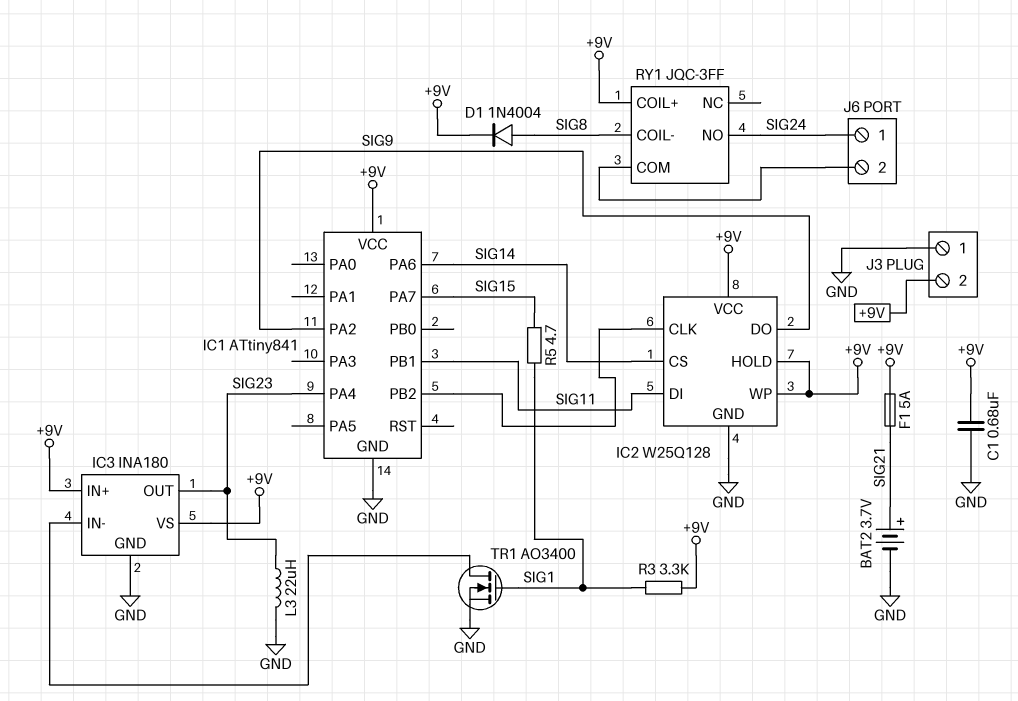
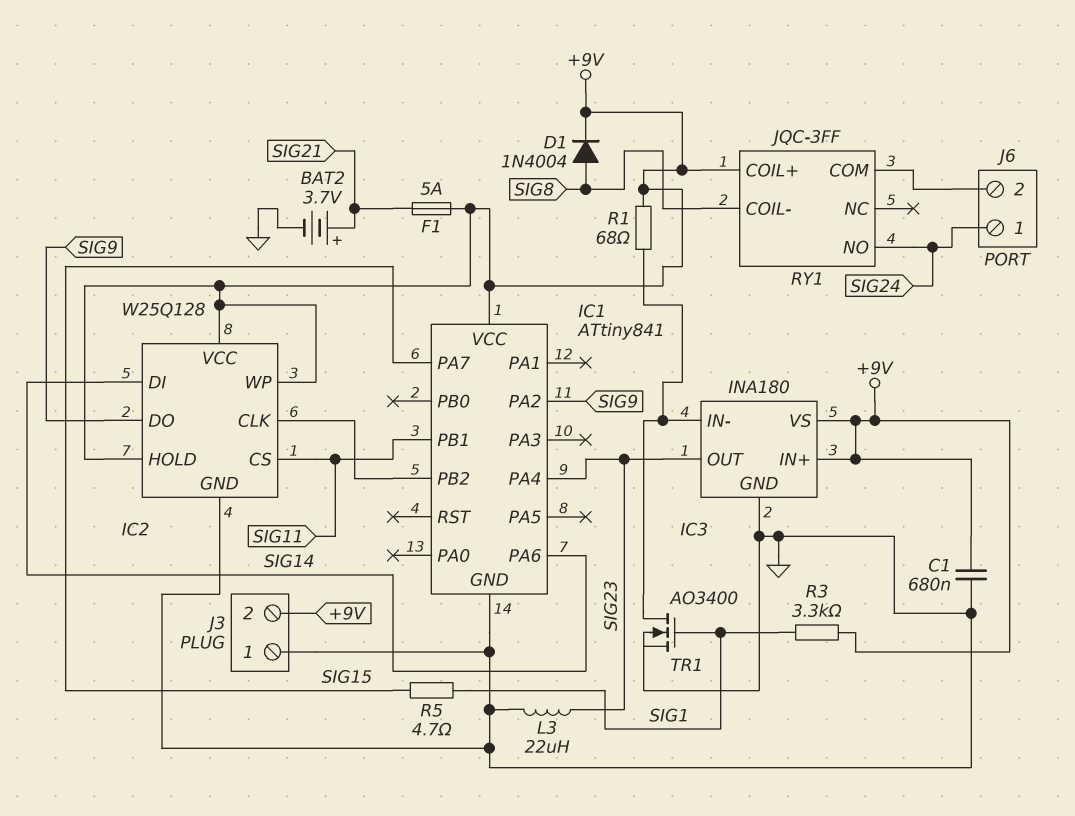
IC2 pin CS: SIG14 -> SIG11
IC2 pin DI: SIG11 -> SIG14
R1: none -> 68 (+9V, IC3/IN-)

